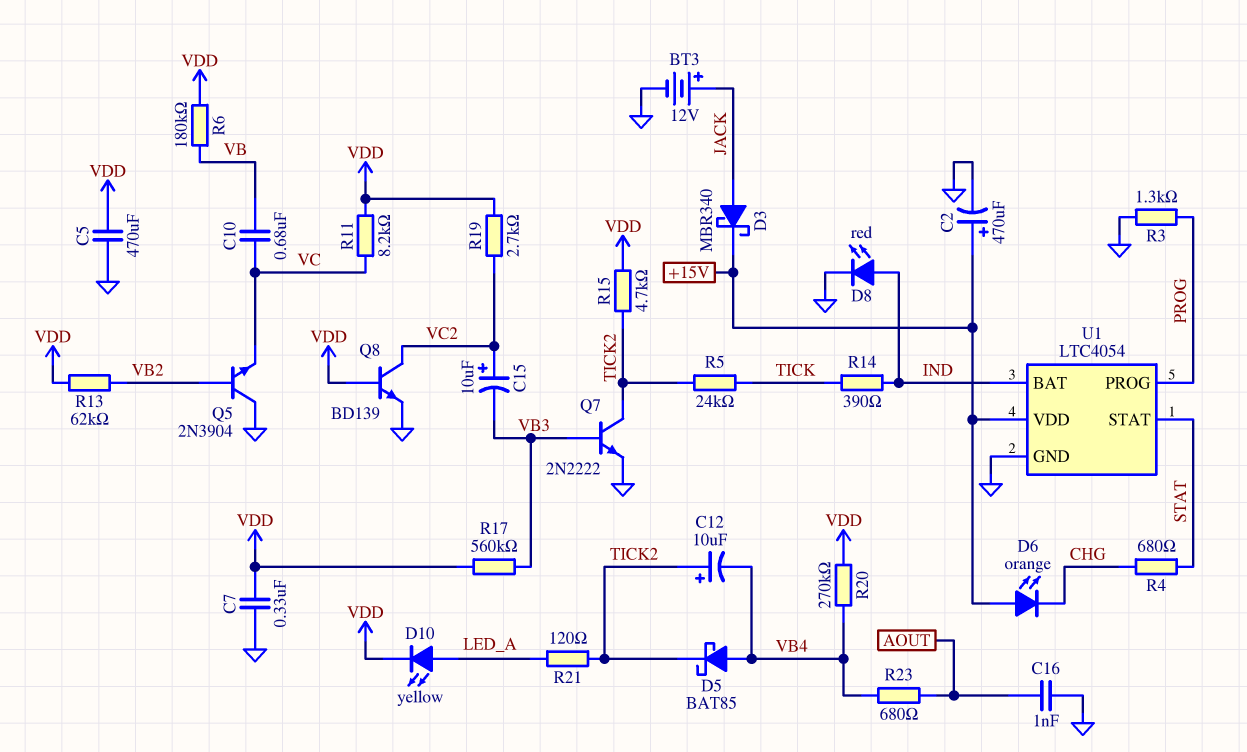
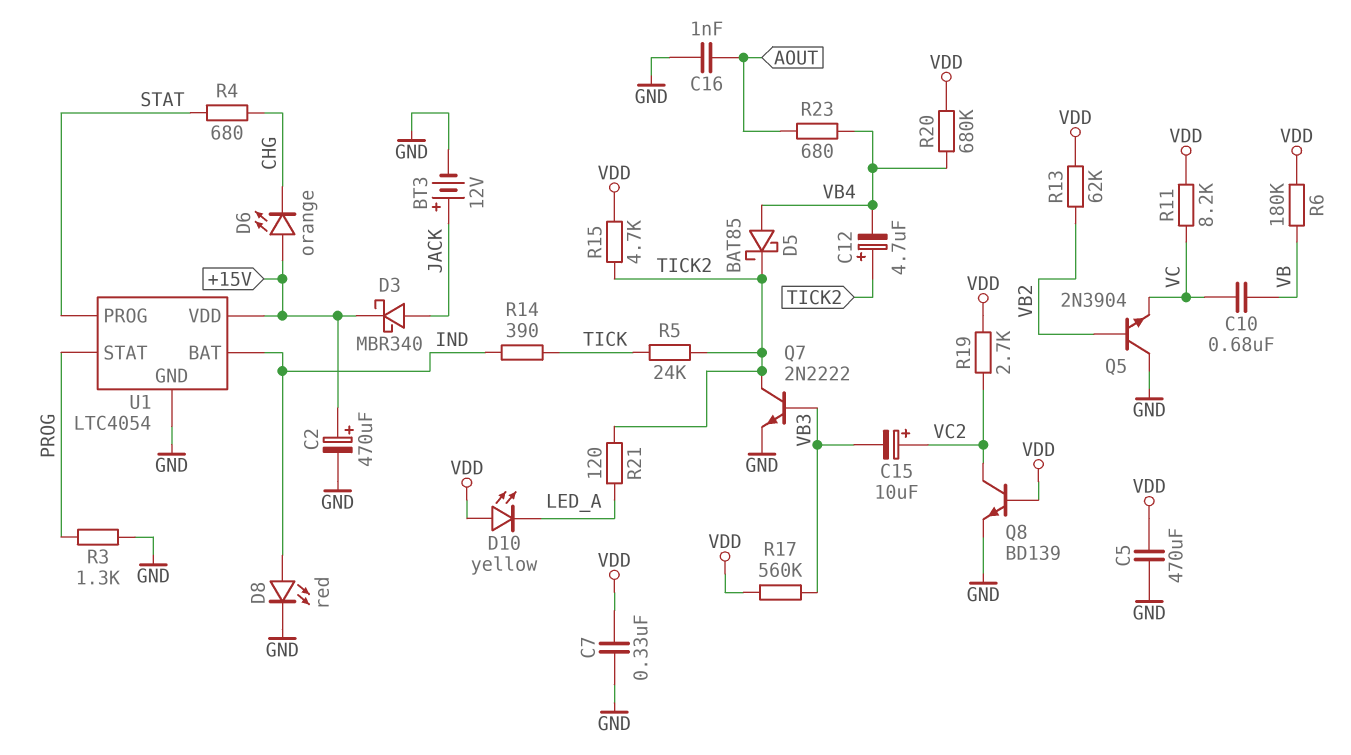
C12: 10uF (plus TICK2, minus VB4) -> 4.7uF (plus TICK2, minus VB4)
D10: LED yellow (A LED_A, K VDD) -> LED yellow (A VDD, K LED_A)
R20: 270k (VB4, VDD) -> 680k (VB4, VDD)
U1 pin PROG: PROG -> STAT
U1 pin STAT: STAT -> PROG

